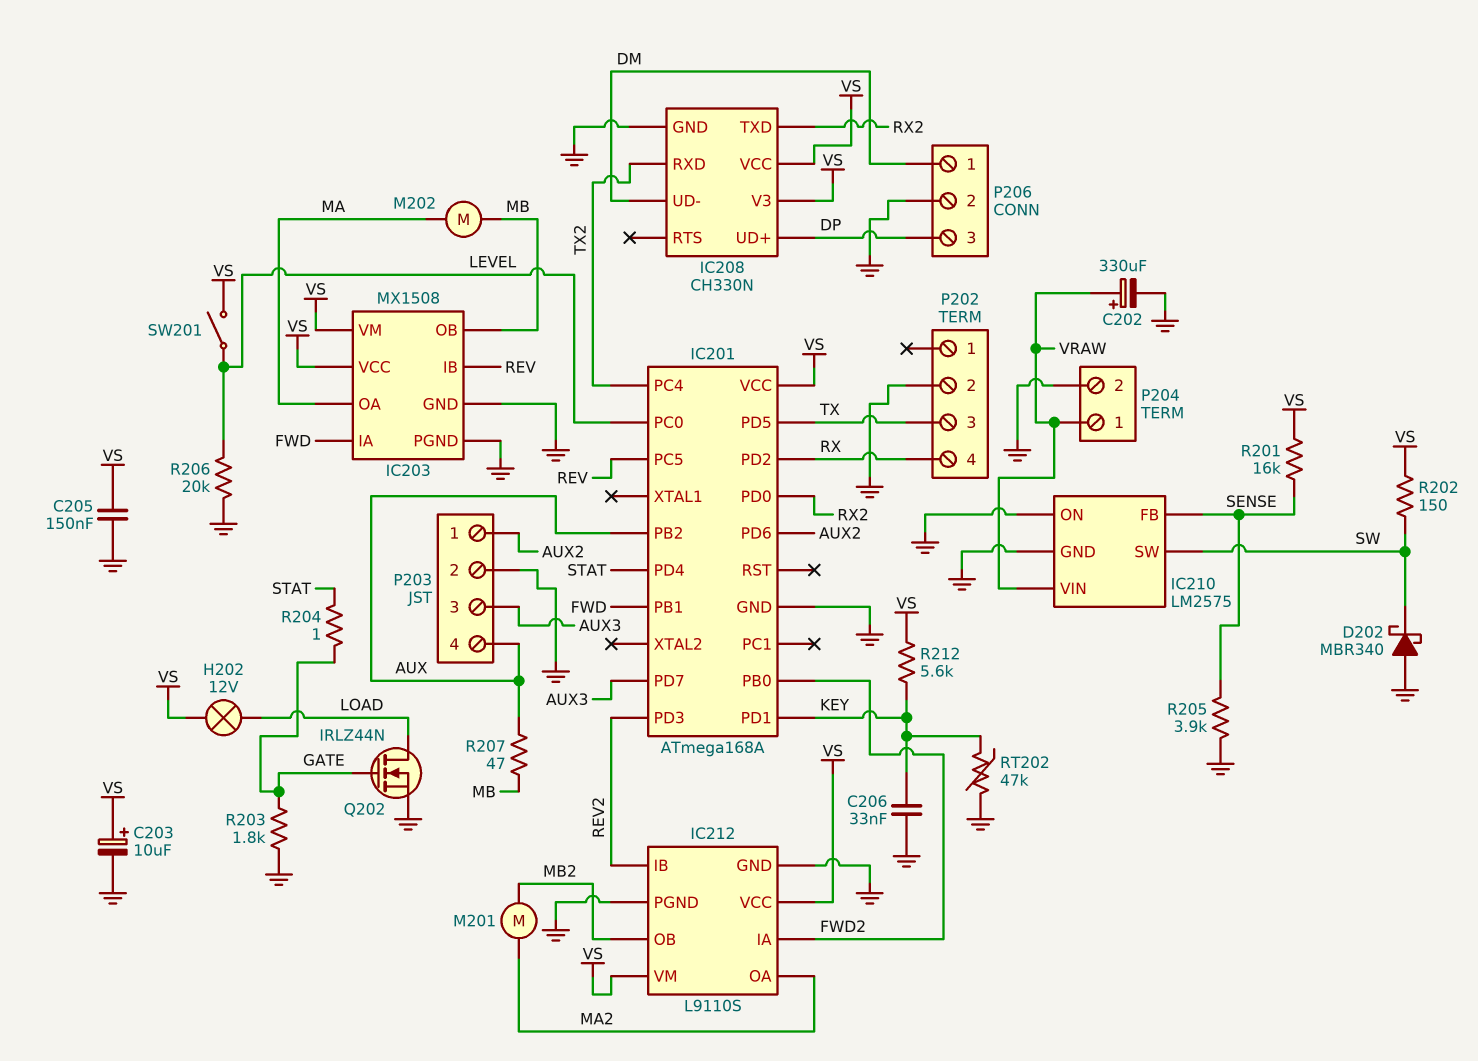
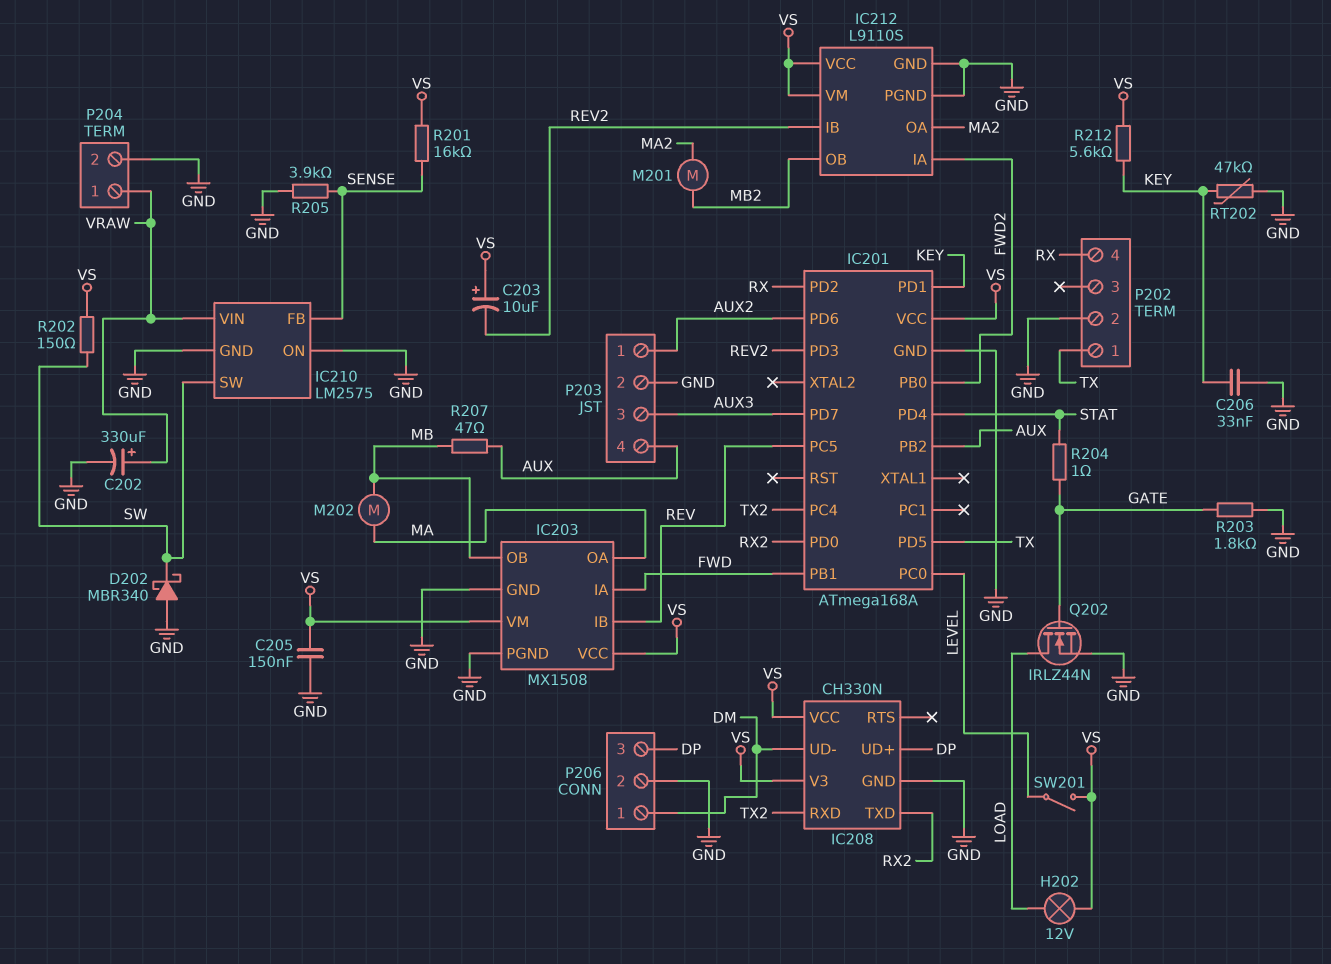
C203: 10uF (plus VS, minus GND) -> 10uF (plus VS, minus REV2)
P202 pin 1: none -> TX
P202 pin 3: TX -> none
R206: 20k (GND, LEVEL) -> none

